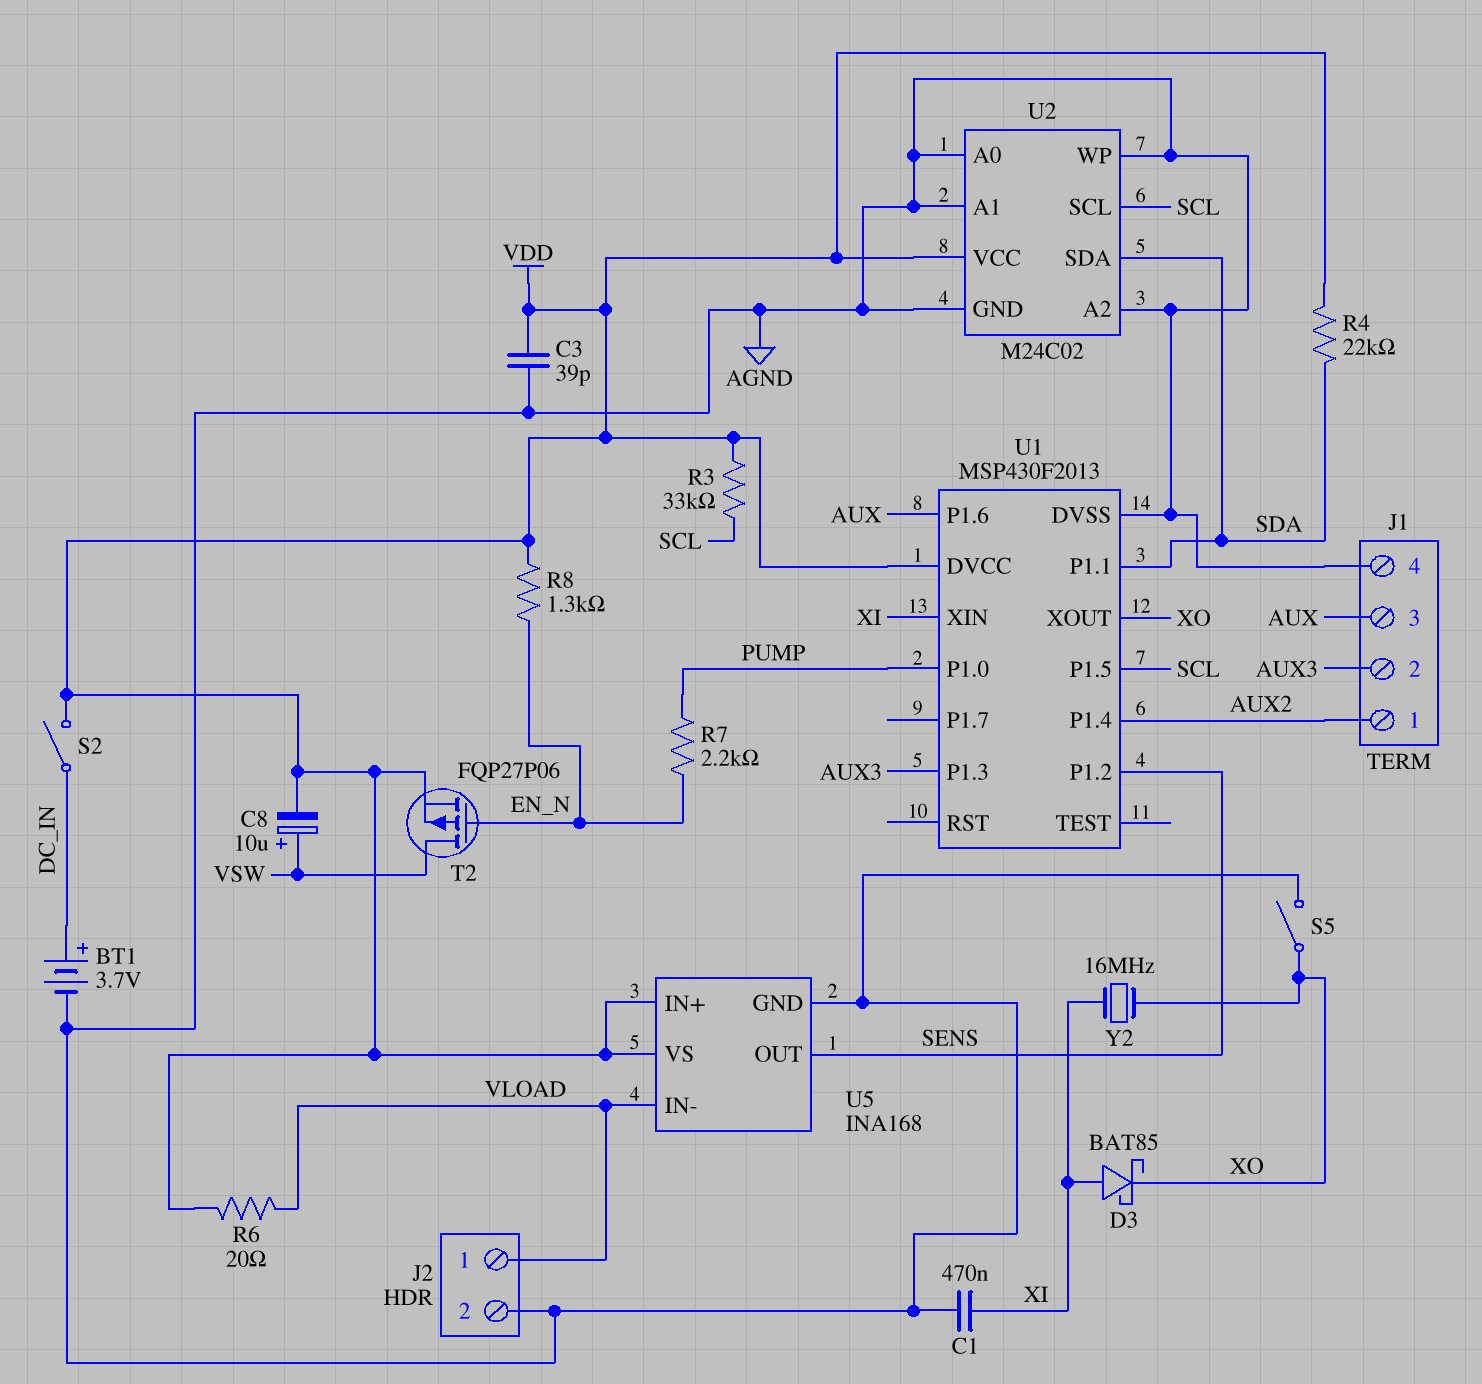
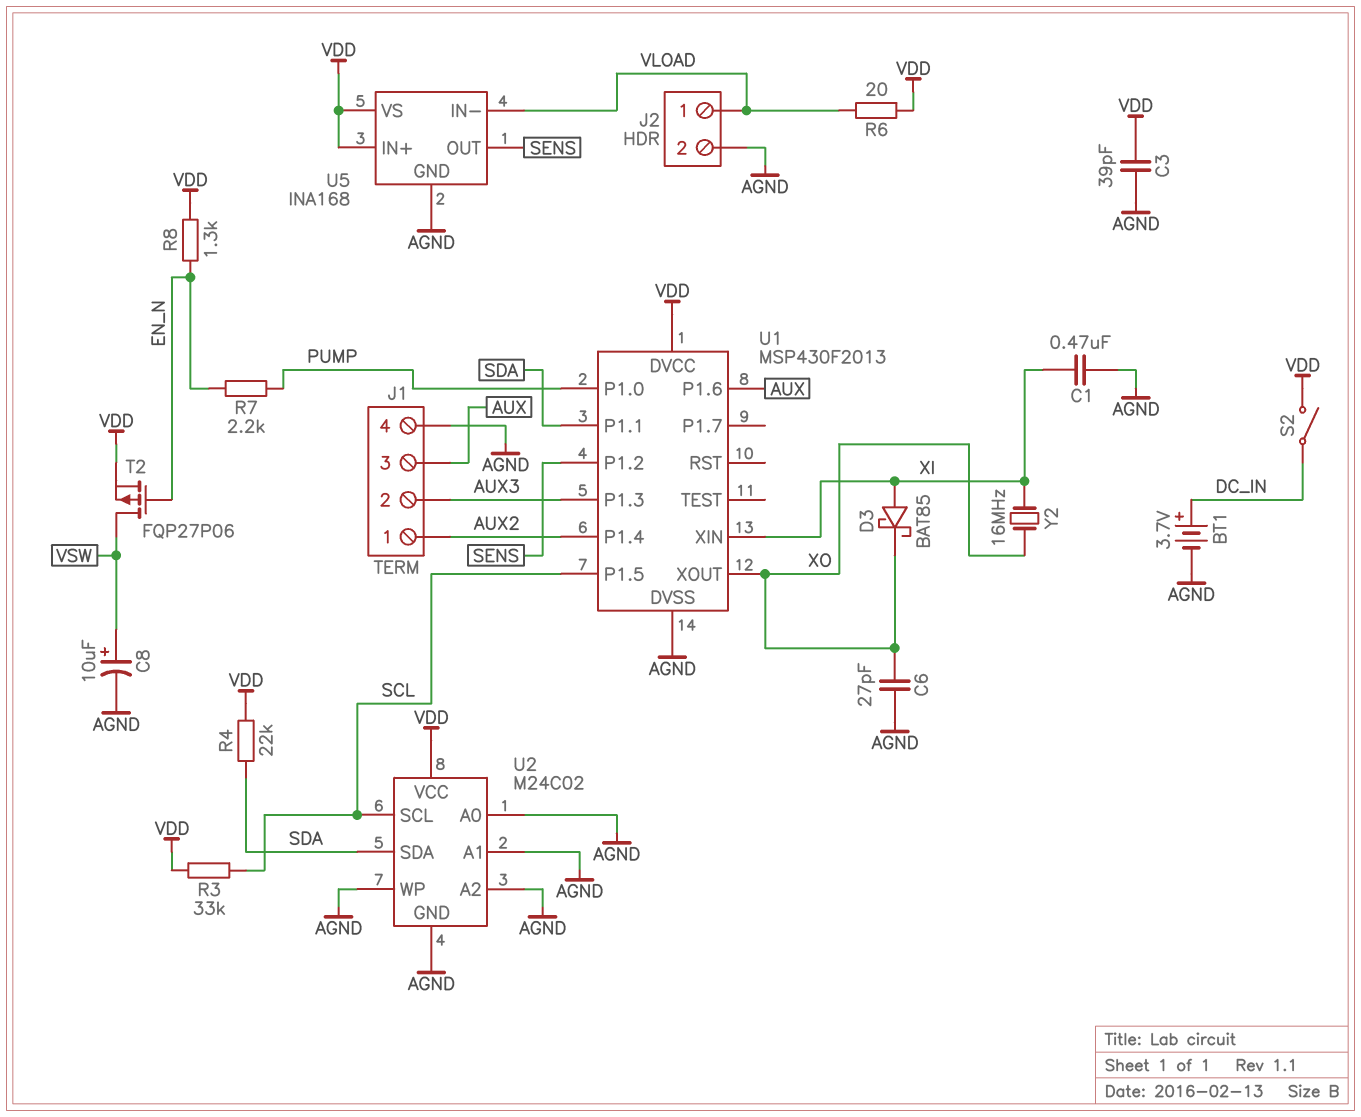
C6: none -> 27pF (AGND, XO)
C8: 10uF (plus VSW, minus VDD) -> 10uF (plus VSW, minus AGND)
S5: switch (AGND, XO) -> none

